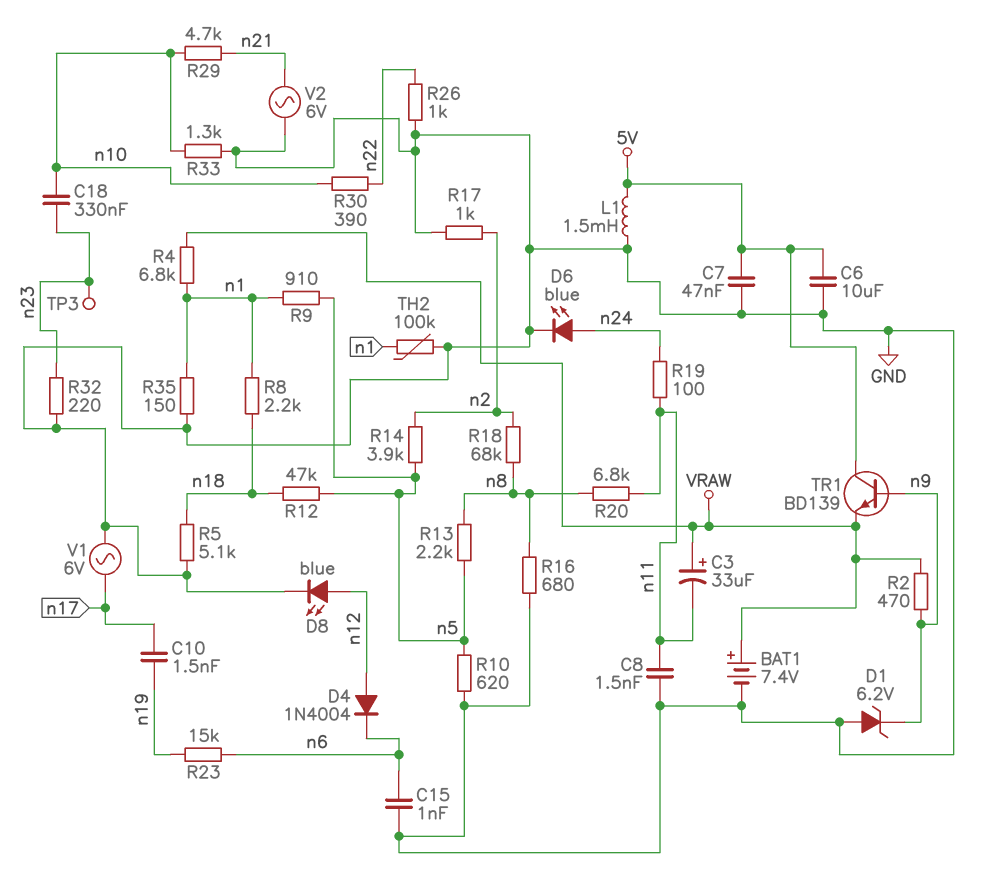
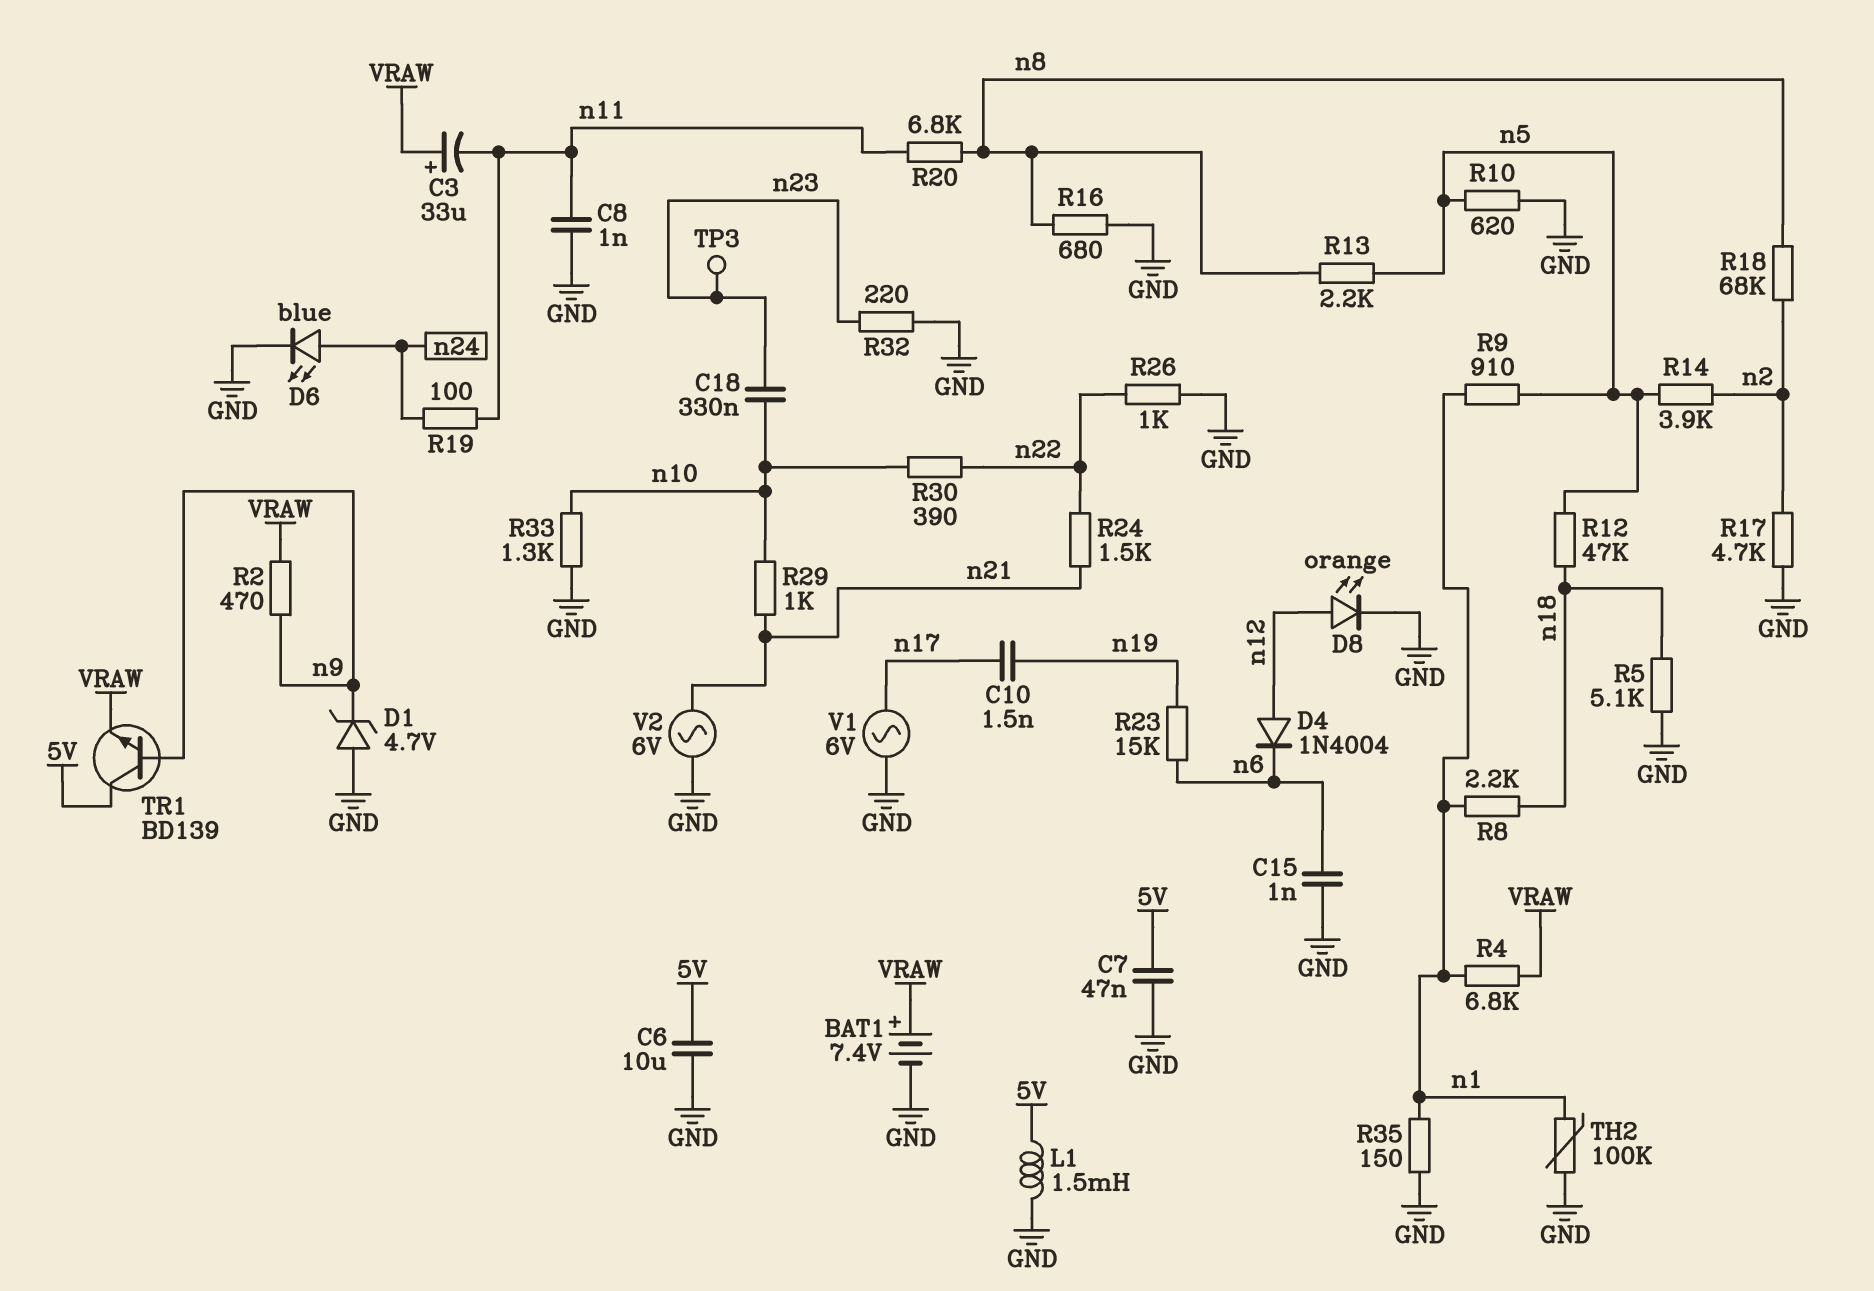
C8: 1.5nF (GND, n11) -> 1nF (GND, n11)
D1: zener 6.2V (A GND, K n9) -> zener 4.7V (A GND, K n9)
D8: LED blue (A n12, K GND) -> LED orange (A n12, K GND)
R17: 1k (GND, n2) -> 4.7k (GND, n2)
R24: none -> 1.5k (n21, n22)
R29: 4.7k (n10, n21) -> 1k (n10, n21)

